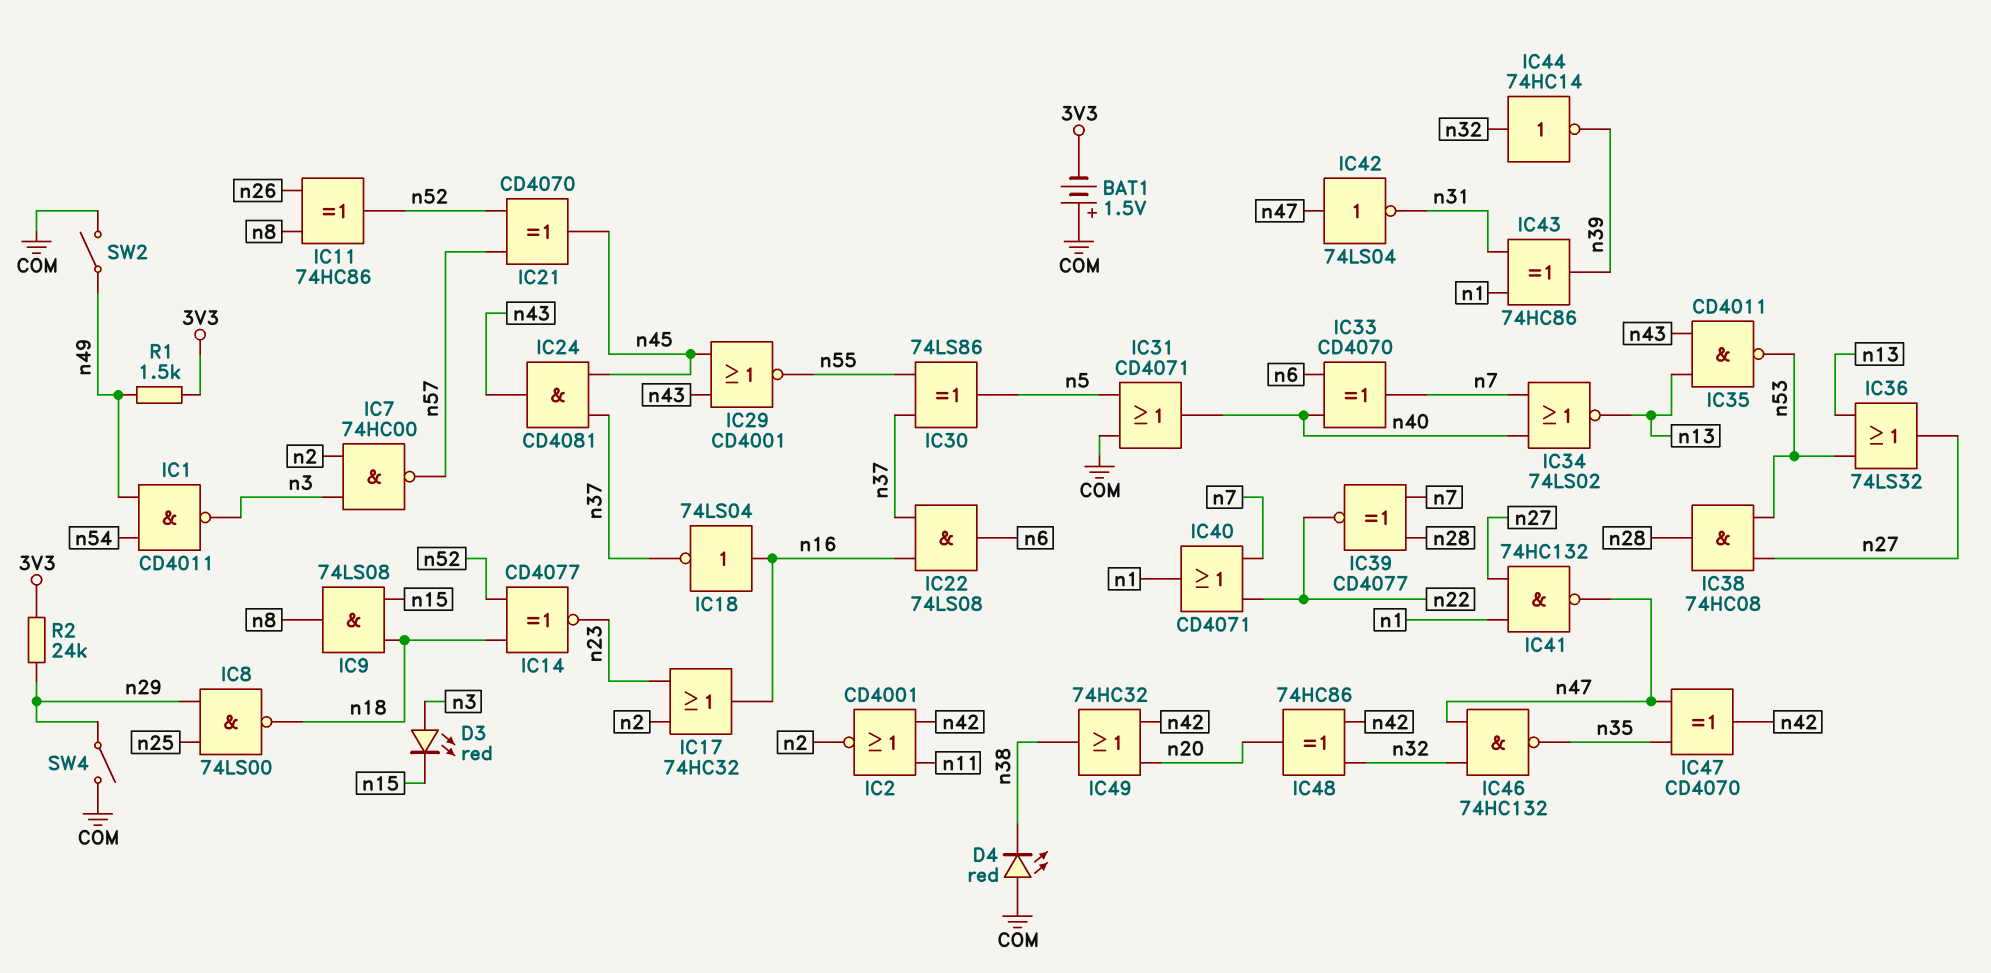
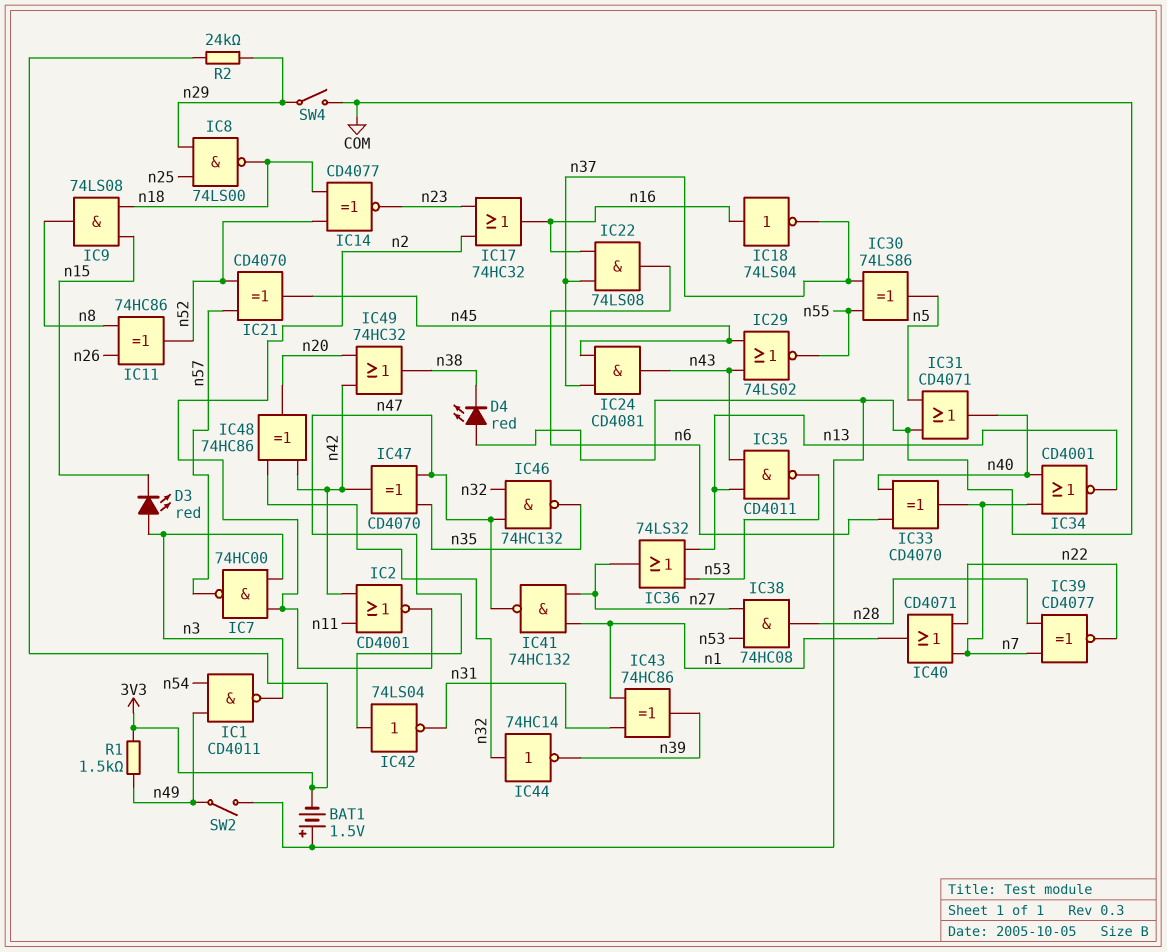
IC29: NOR CD4001 (in n43, in n45, out n55) -> NOR 74LS02 (in n43, in n45, out n55)
IC34: NOR 74LS02 (in n7, in n40, out n13) -> NOR CD4001 (in n7, in n40, out n13)

